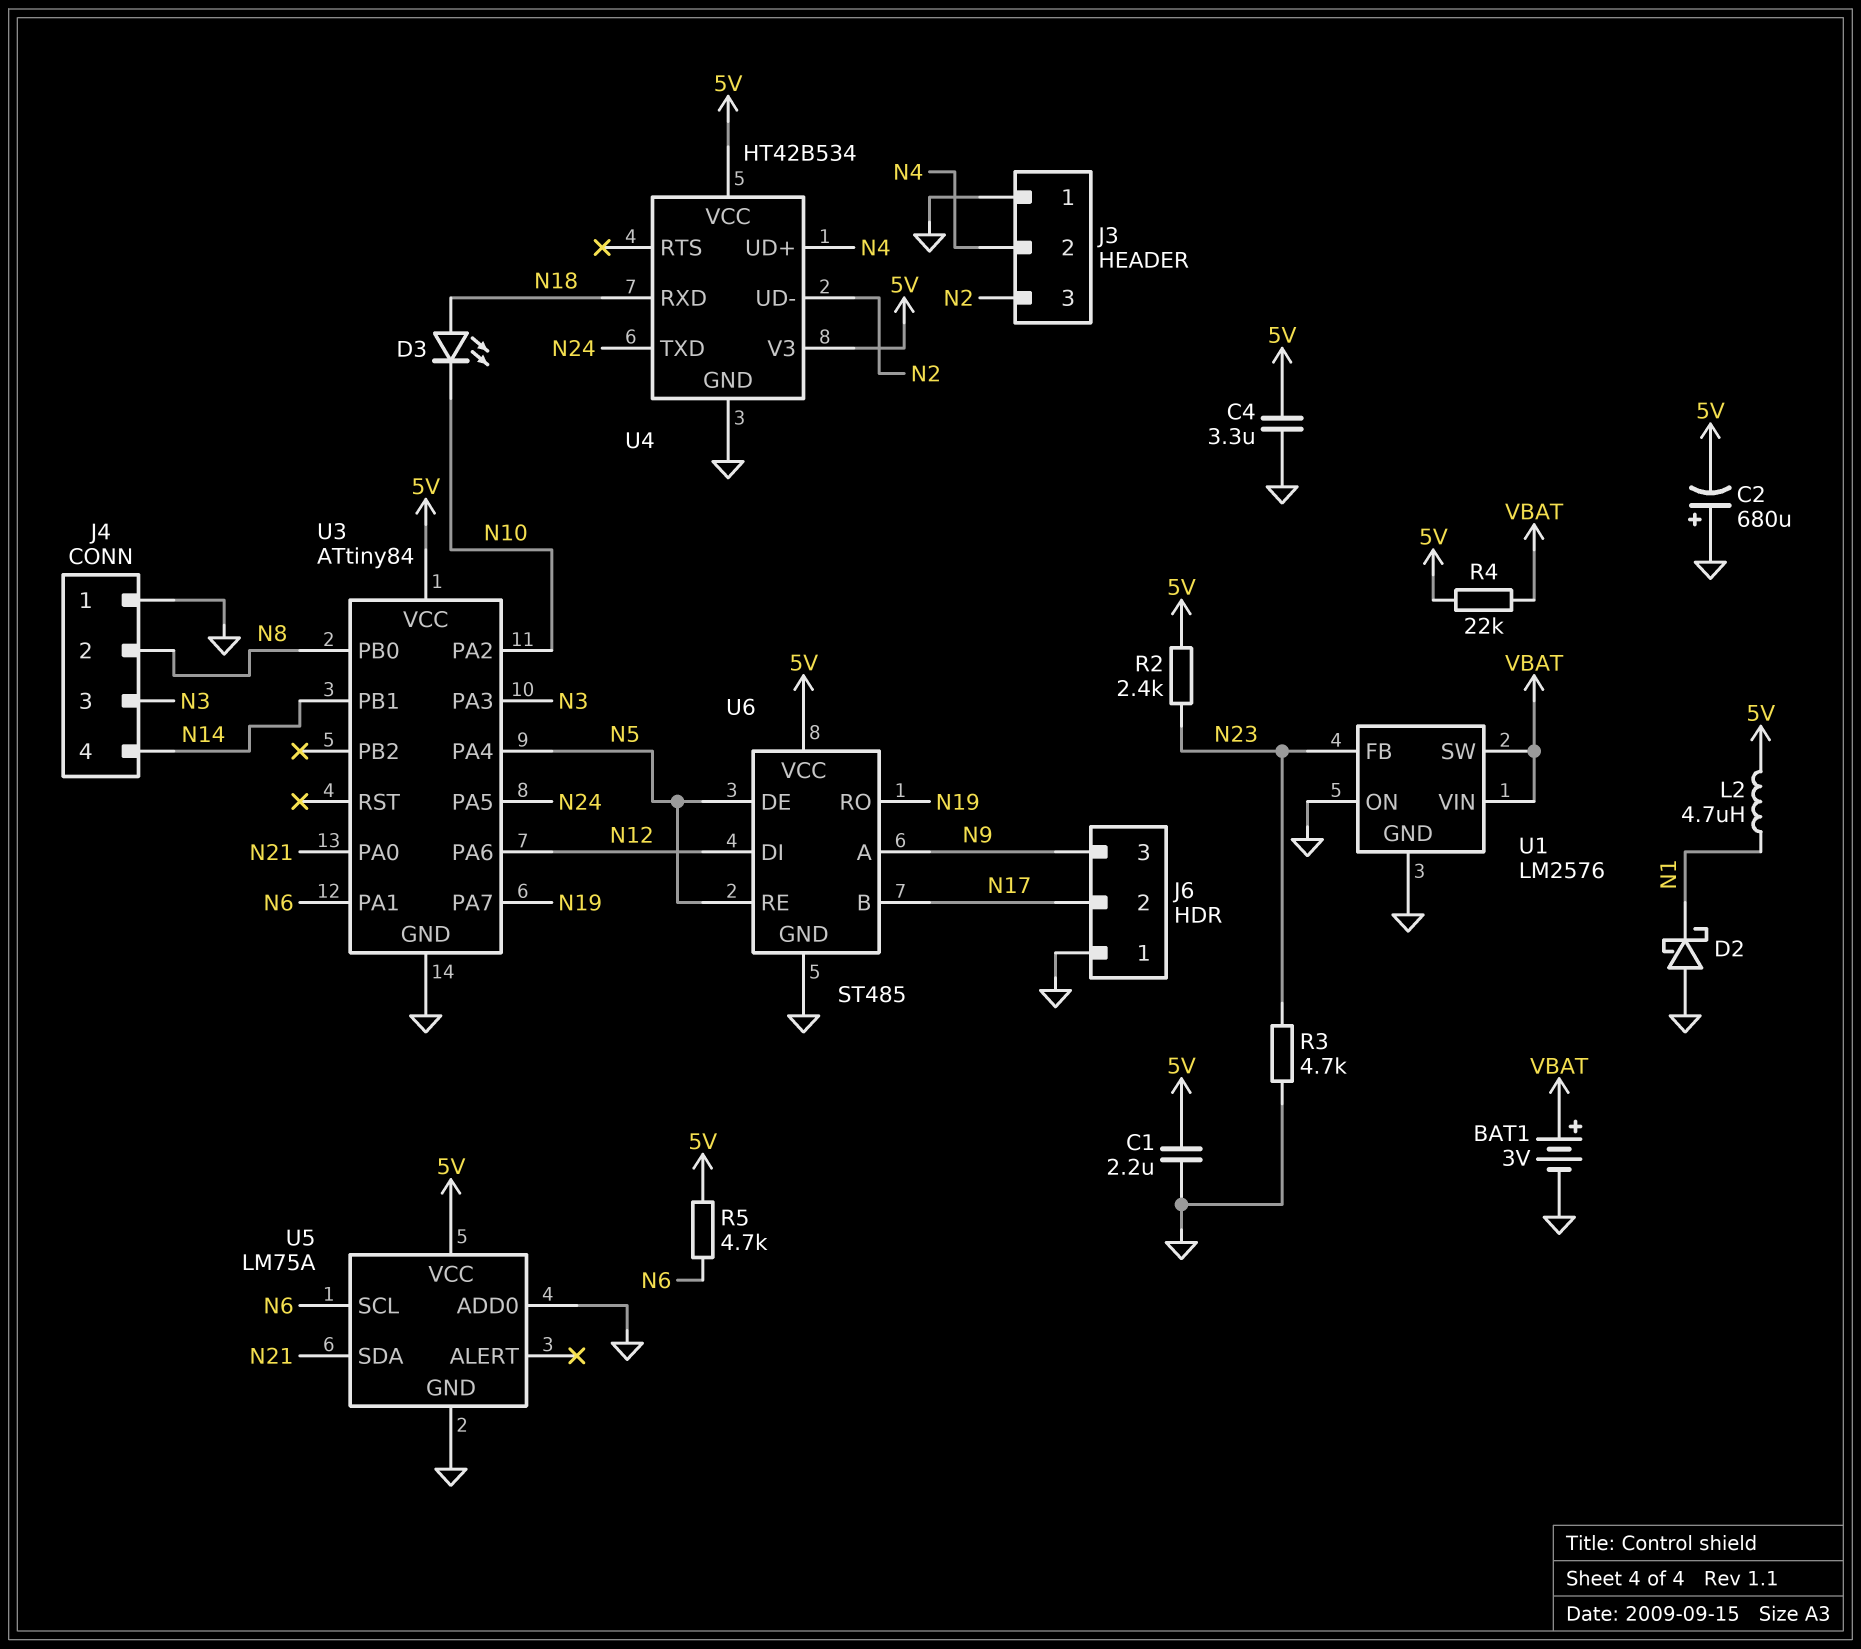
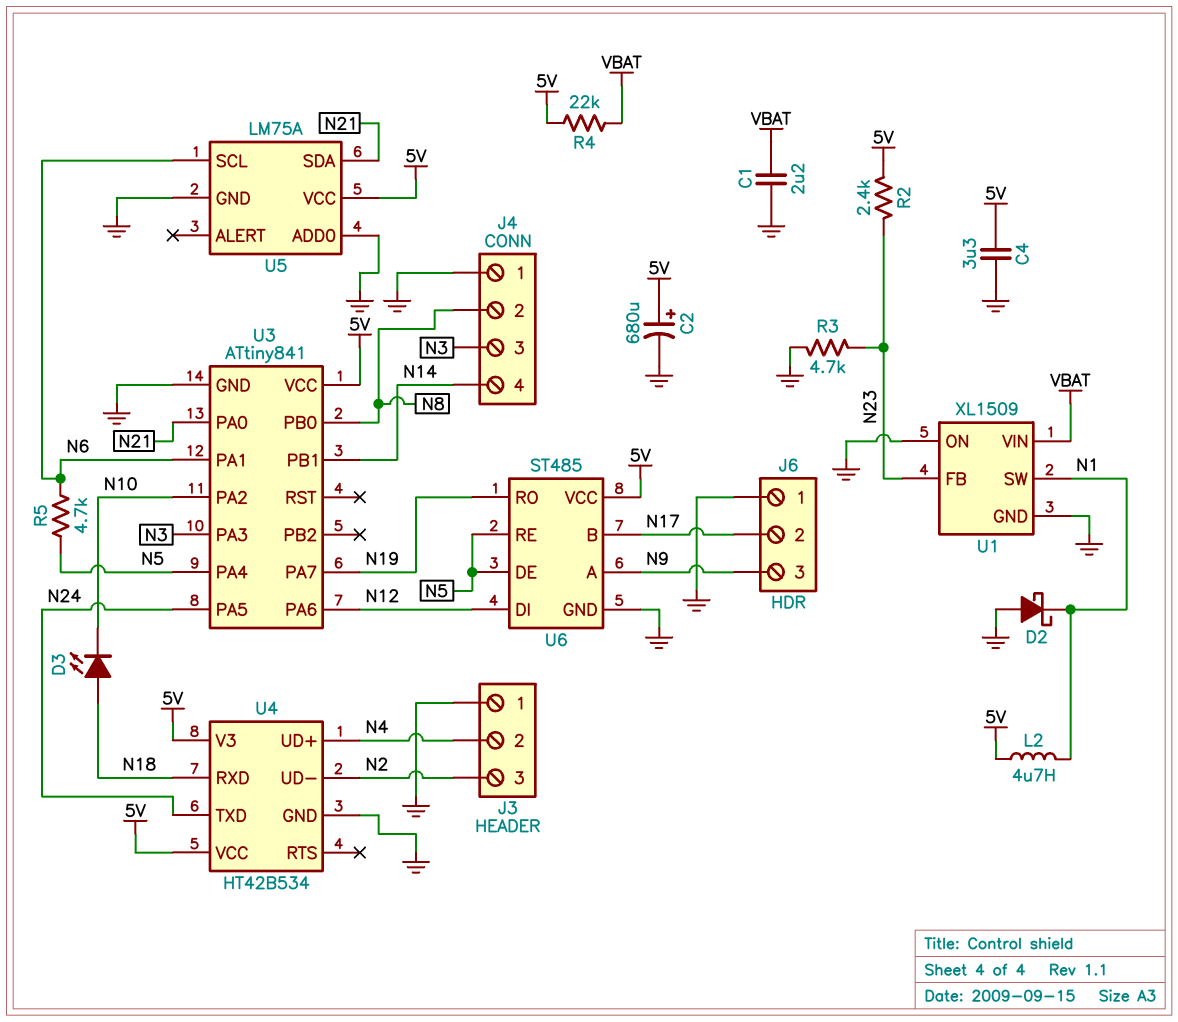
BAT1: 3V (plus VBAT, minus GND) -> none
C1: 2.2uF (5V, GND) -> 2.2uF (GND, VBAT)
C2: 680uF (plus GND, minus 5V) -> 680uF (plus 5V, minus GND)
R5: 4.7k (5V, N6) -> 4.7k (N5, N6)
U1: LM2576 -> XL1509
U1 pin SW: VBAT -> N1
U3: ATtiny84 -> ATtiny841

